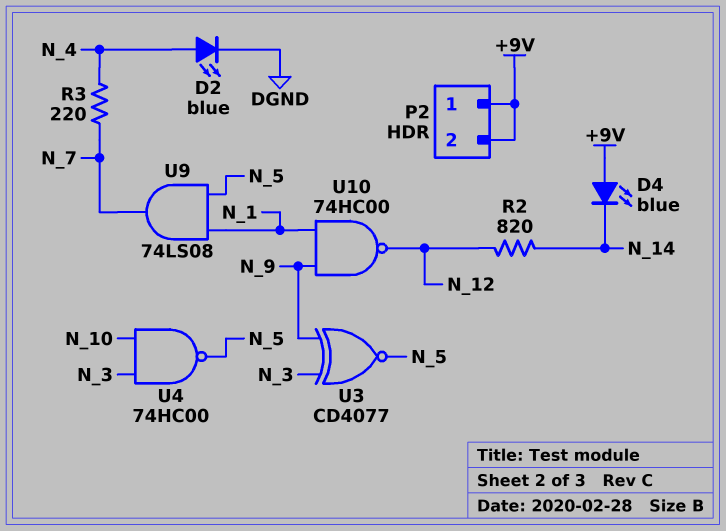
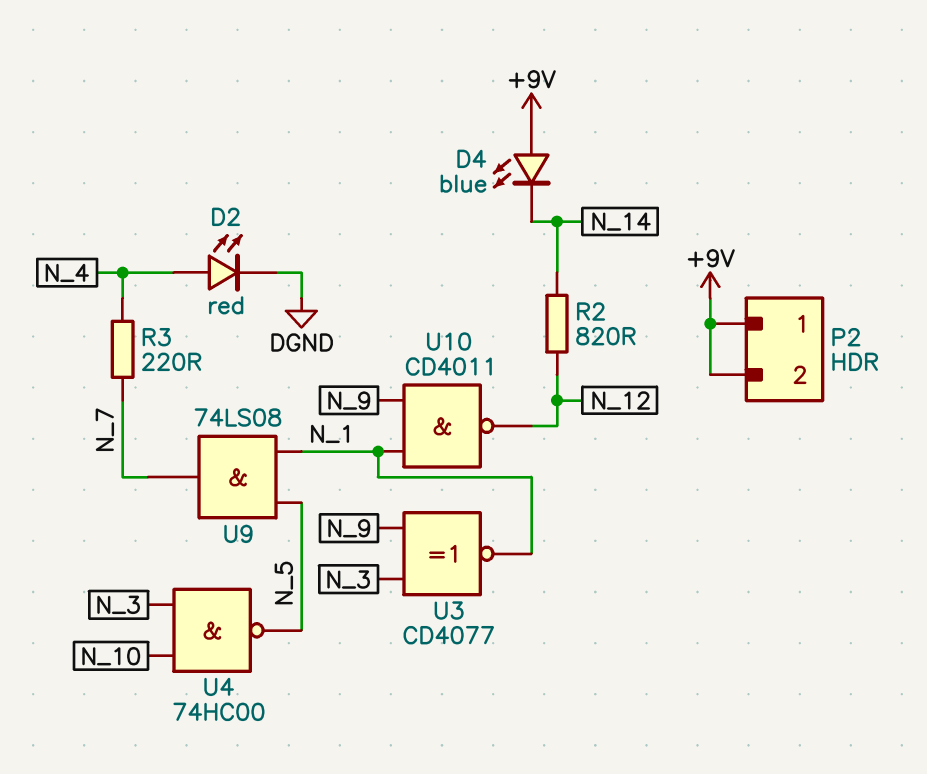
D2: LED blue (A N_4, K DGND) -> LED red (A N_4, K DGND)
U3: XNOR CD4077 (in N_3, in N_9, out N_5) -> XNOR CD4077 (in N_3, in N_9, out N_1)
U10: NAND 74HC00 (in N_1, in N_9, out N_12) -> NAND CD4011 (in N_1, in N_9, out N_12)

